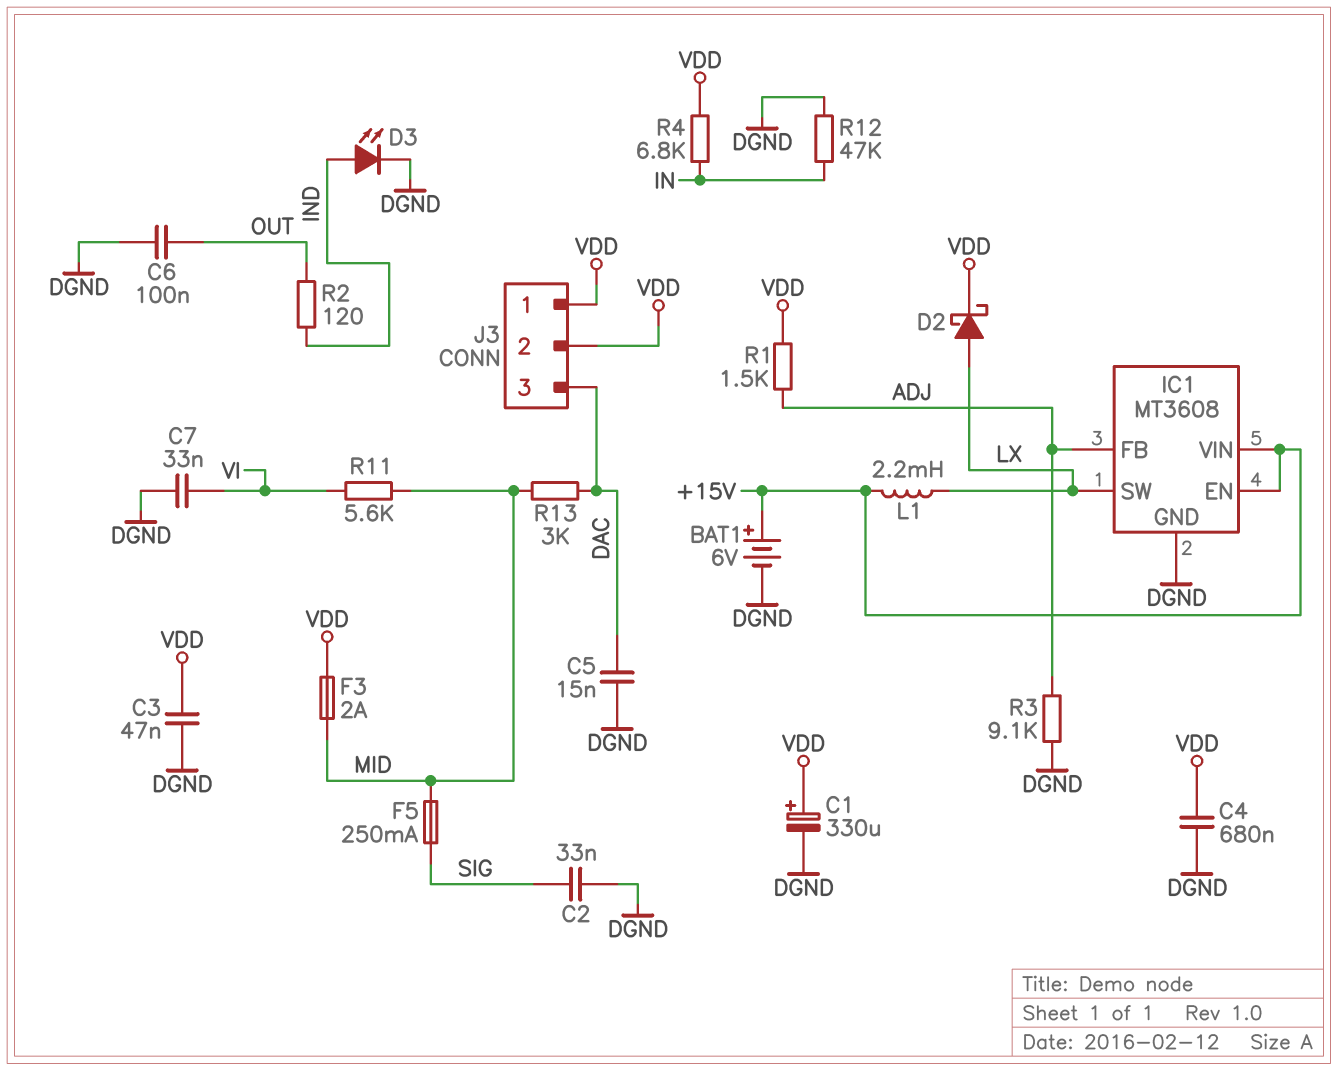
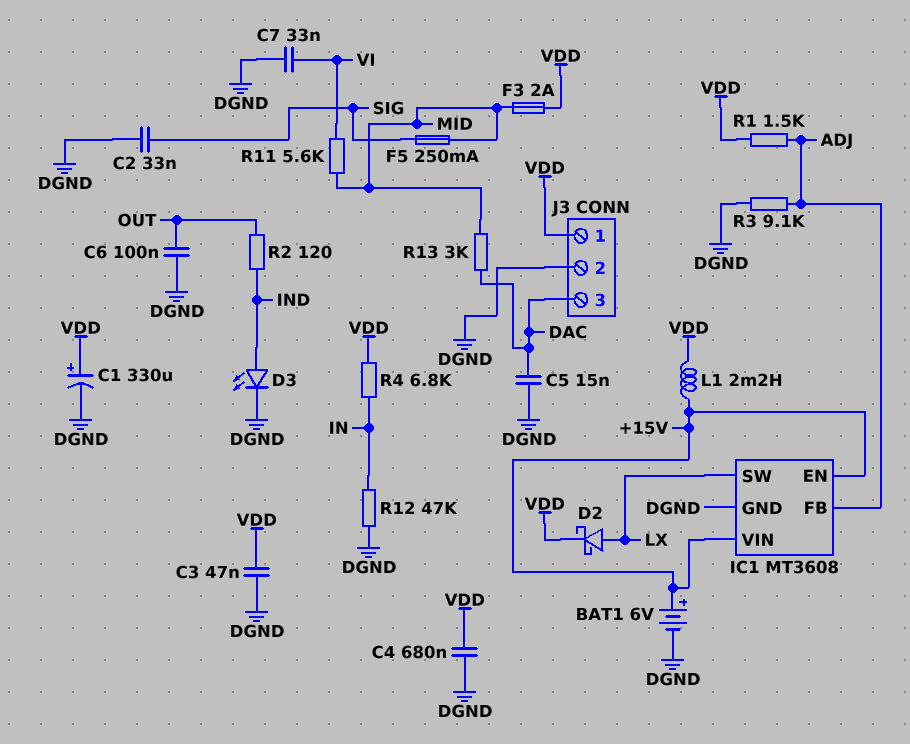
J3 pin 2: VDD -> DGND
L1: 2.2mH (+15V, LX) -> 2.2mH (+15V, VDD)

